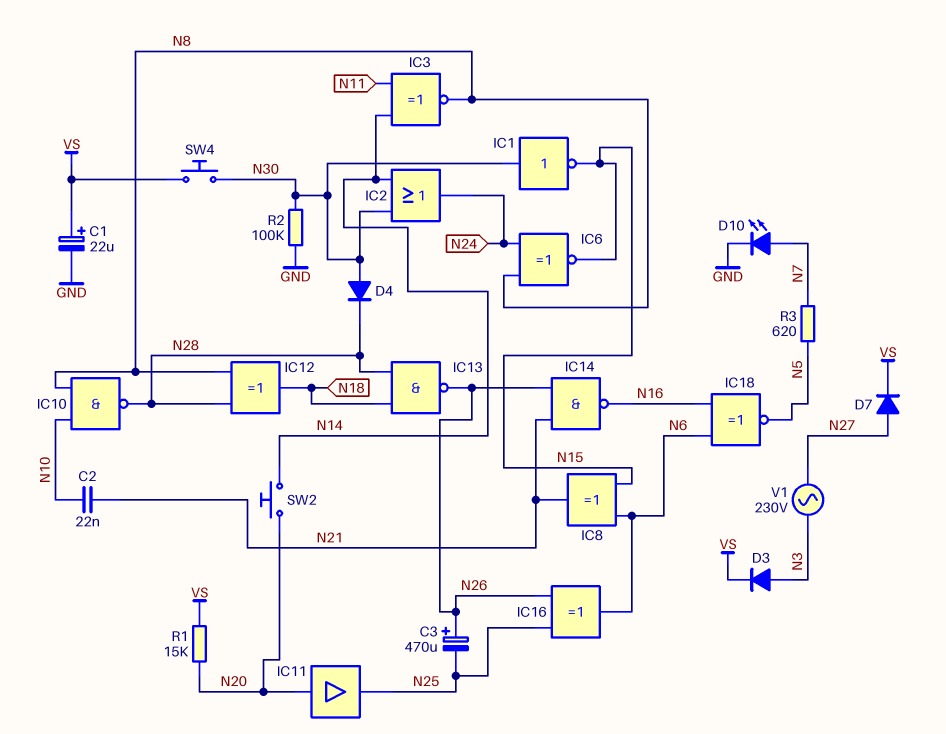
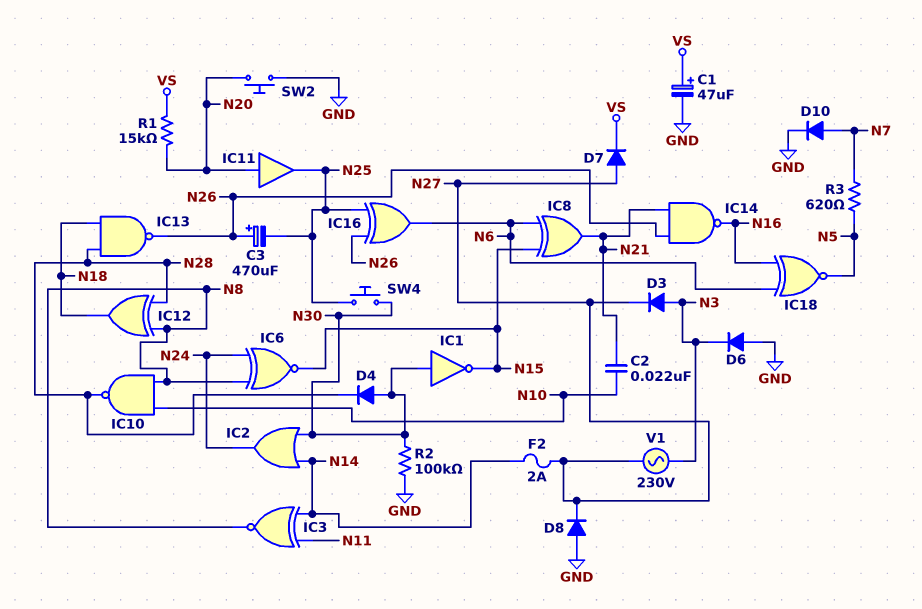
C1: 22uF (plus VS, minus GND) -> 47uF (plus VS, minus GND)
D3: diode (A N3, K VS) -> diode (A N3, K N27)
D6: none -> diode (A GND, K N3)
D8: none -> diode (A GND, K N27)
D10: LED (A N7, K GND) -> diode (A N7, K GND)
F2: none -> 2A (N14, N27)
SW2: button (N14, N20) -> button (GND, N20)
SW4: button (N30, VS) -> button (N25, N30)

